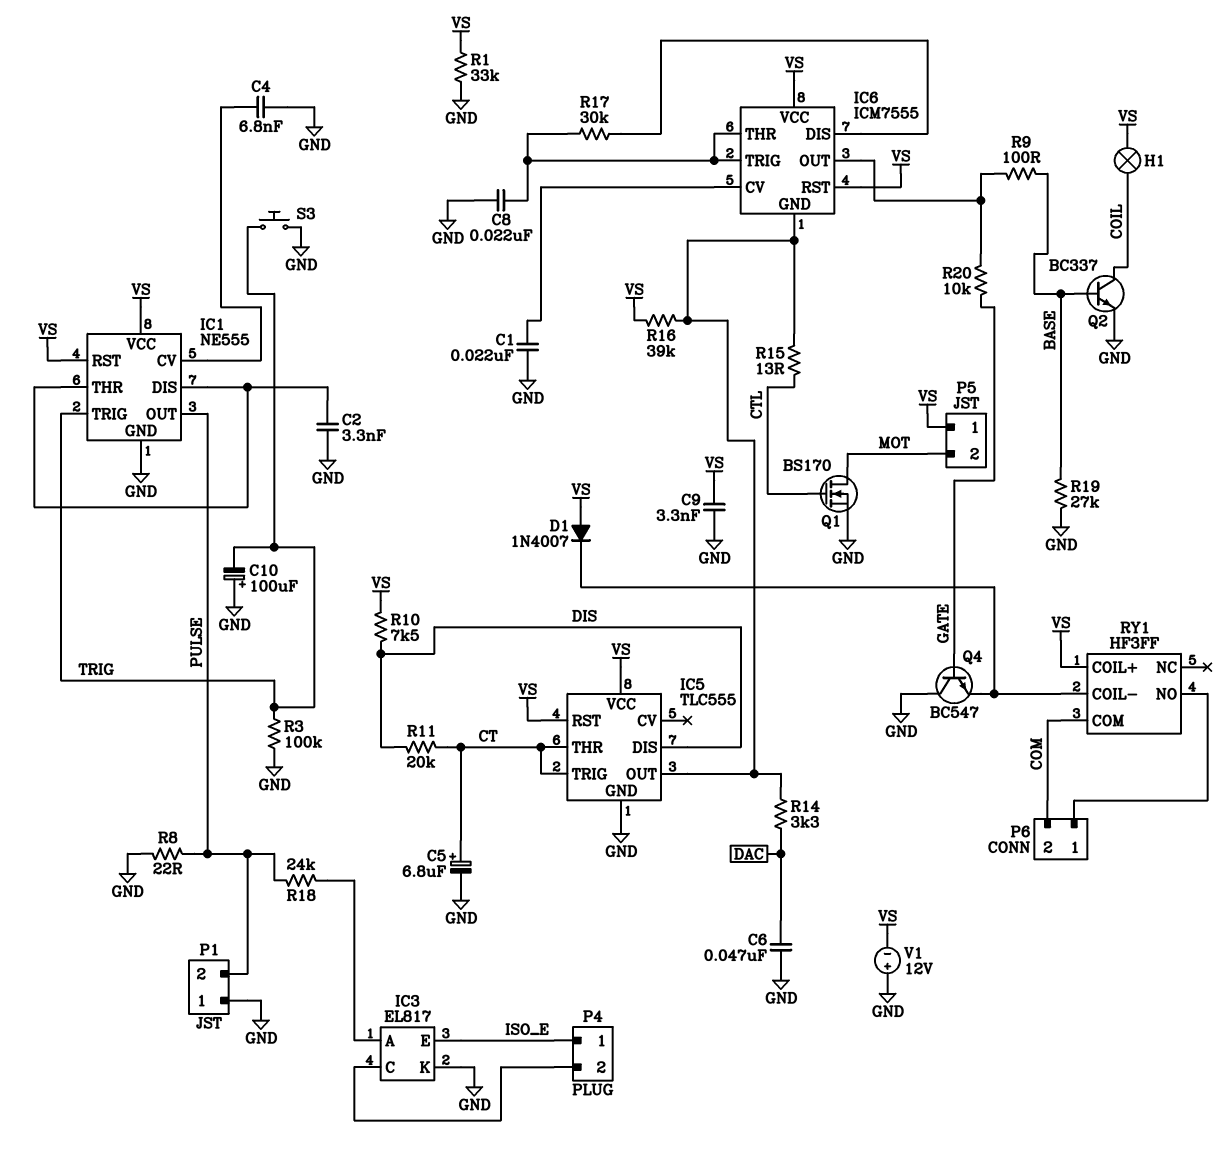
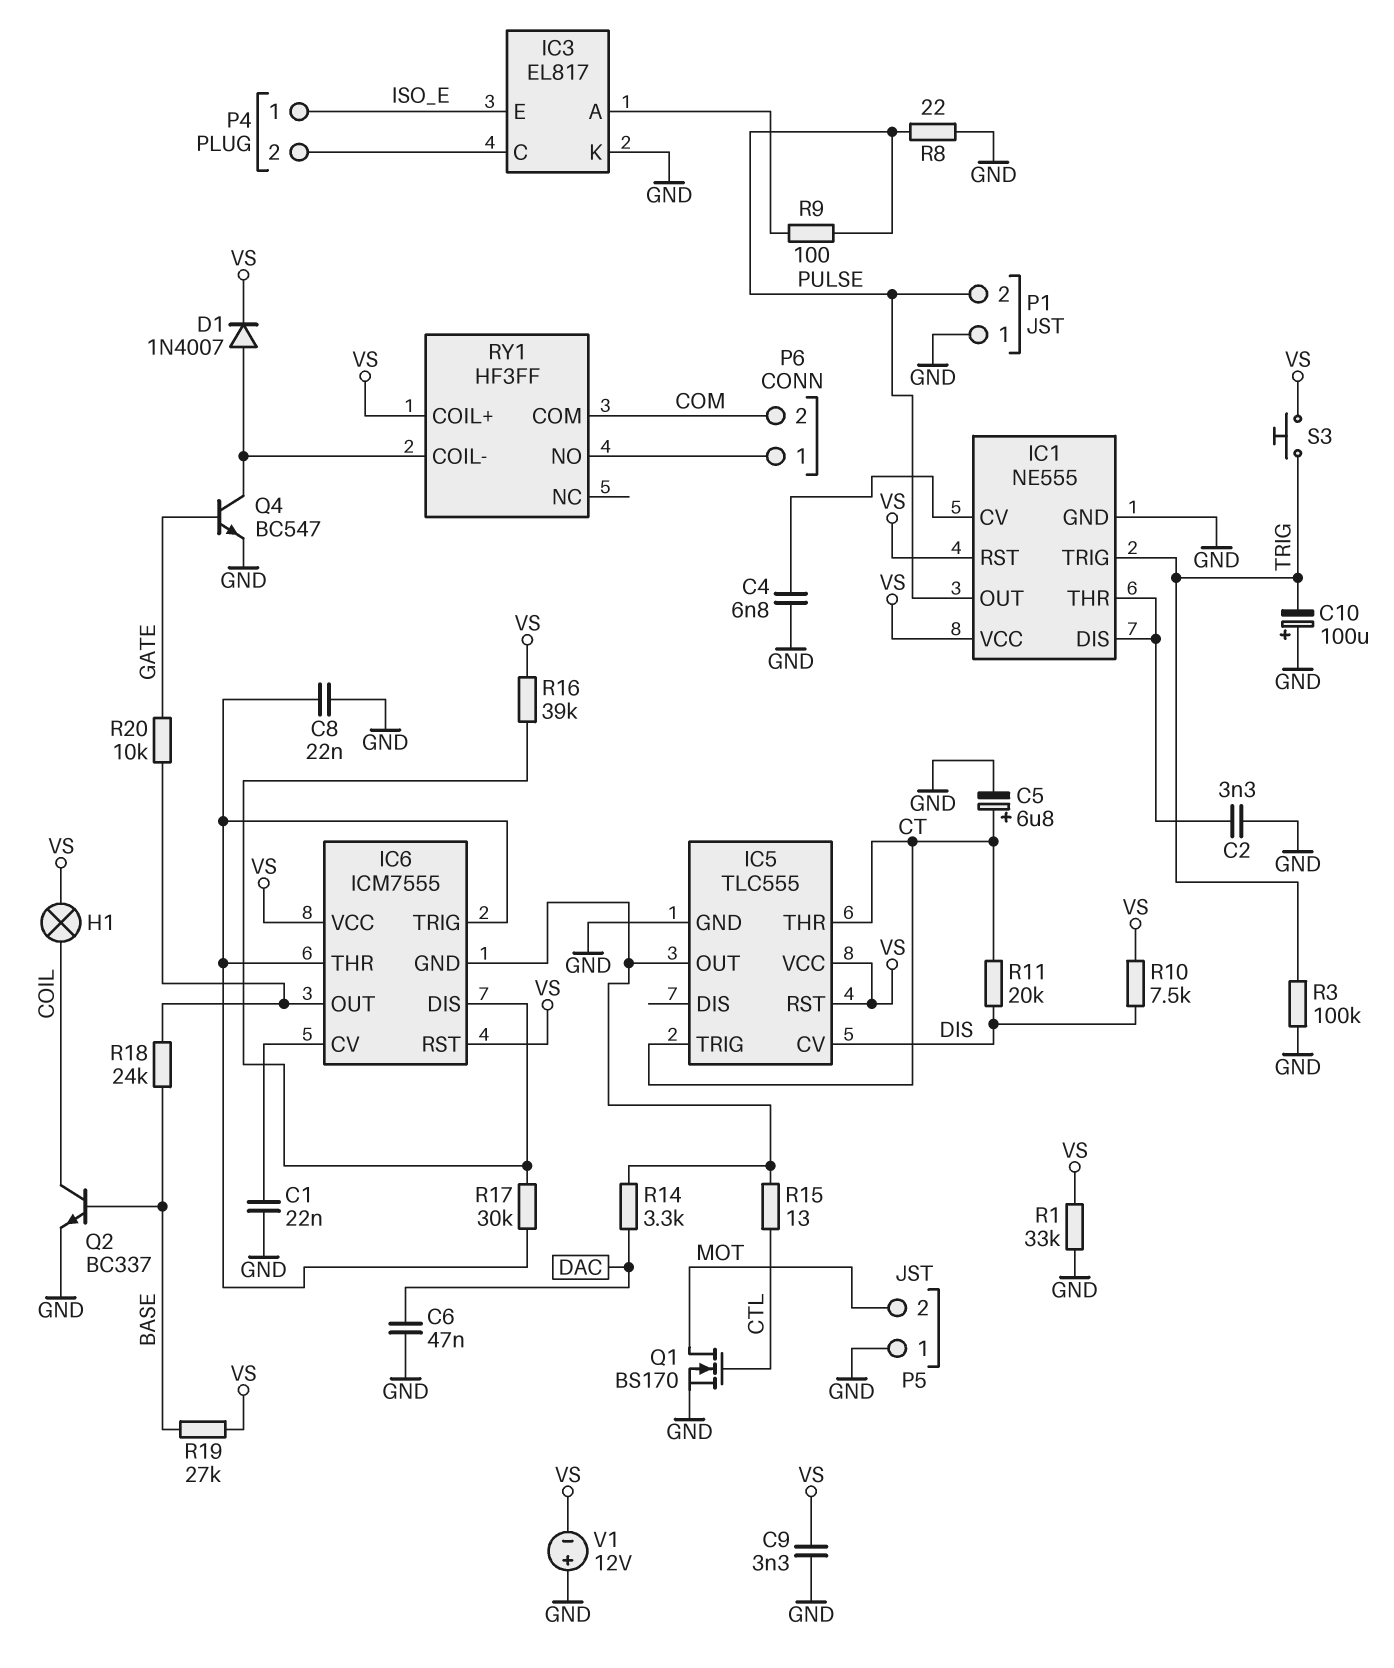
D1: diode 1N4007 (A VS, K RY1/COIL-) -> diode 1N4007 (A RY1/COIL-, K VS)
IC5 pin CV: none -> DIS
IC5 pin DIS: DIS -> none
P5 pin 1: VS -> GND
Q4: NPN BC547 (B GATE, C GND, E RY1/COIL-) -> NPN BC547 (B GATE, C RY1/COIL-, E GND)
R9: 100 (BASE, IC6/OUT) -> 100 (IC3/A, PULSE)
R16: 39k (IC5/OUT, VS) -> 39k (IC6/DIS, VS)
R18: 24k (IC3/A, PULSE) -> 24k (BASE, IC6/OUT)
R19: 27k (BASE, GND) -> 27k (BASE, VS)
S3: button (GND, TRIG) -> button (TRIG, VS)

